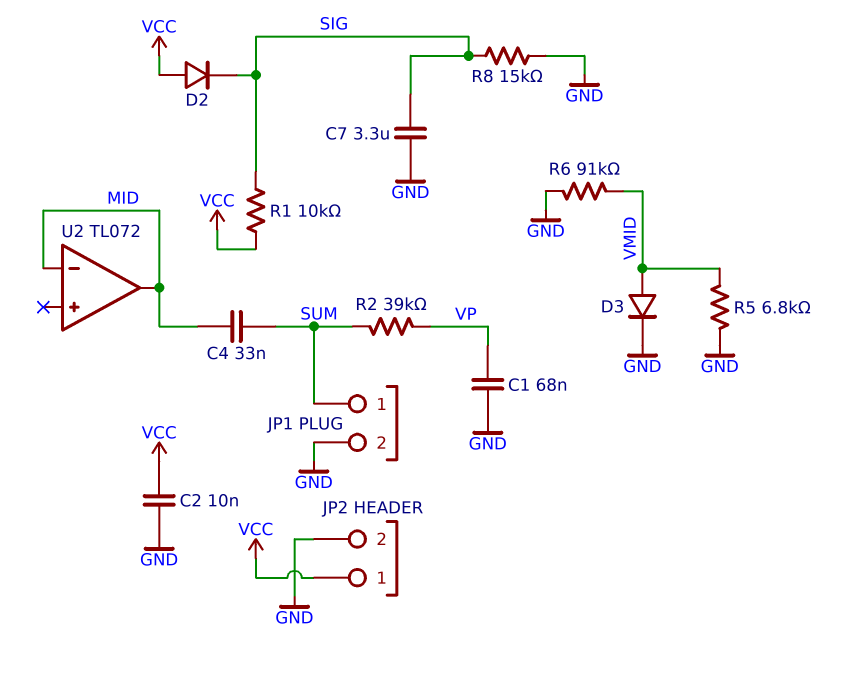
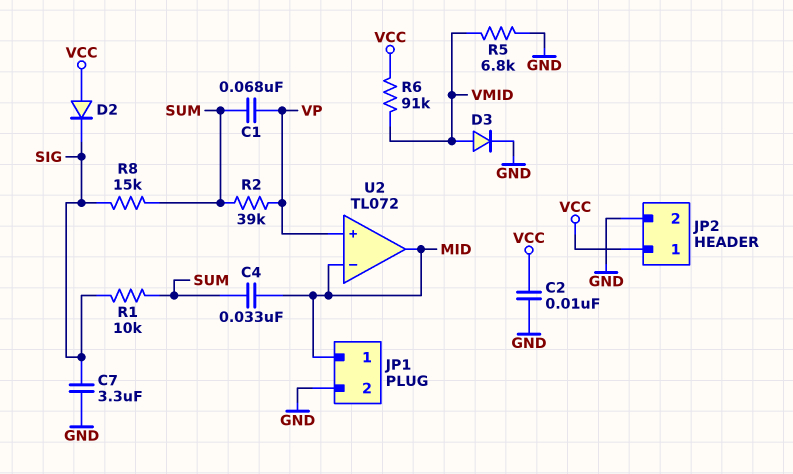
C1: 68nF (GND, VP) -> 68nF (SUM, VP)
JP1 pin 1: SUM -> MID
R1: 10k (SIG, VCC) -> 10k (SIG, SUM)
R6: 91k (GND, VMID) -> 91k (VCC, VMID)
R8: 15k (GND, SIG) -> 15k (SIG, SUM)
U2 pin in+: none -> VP

